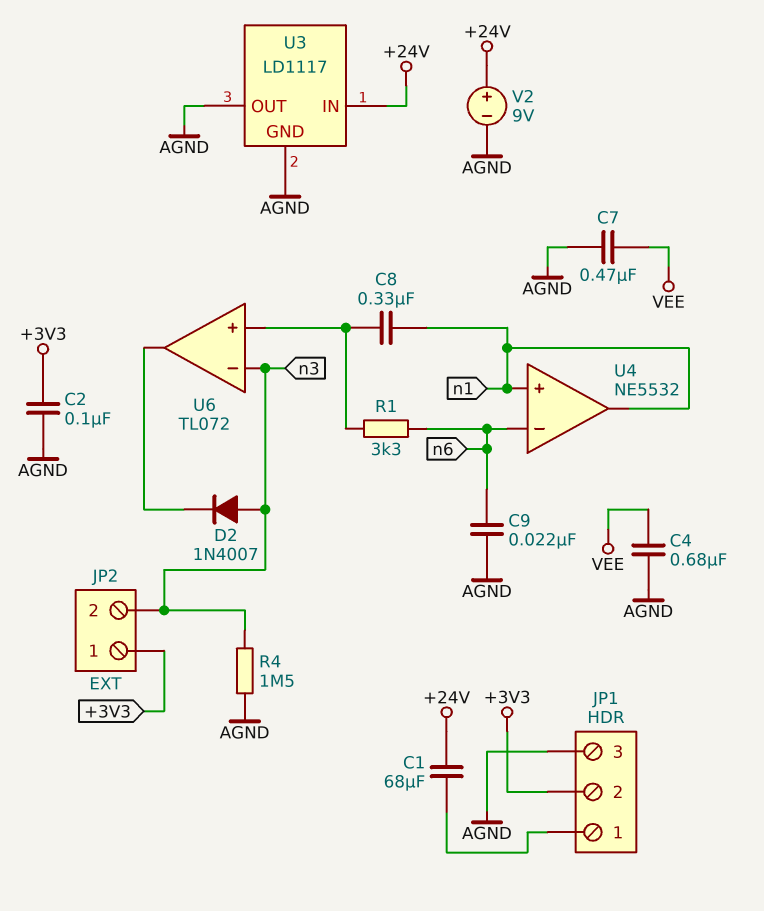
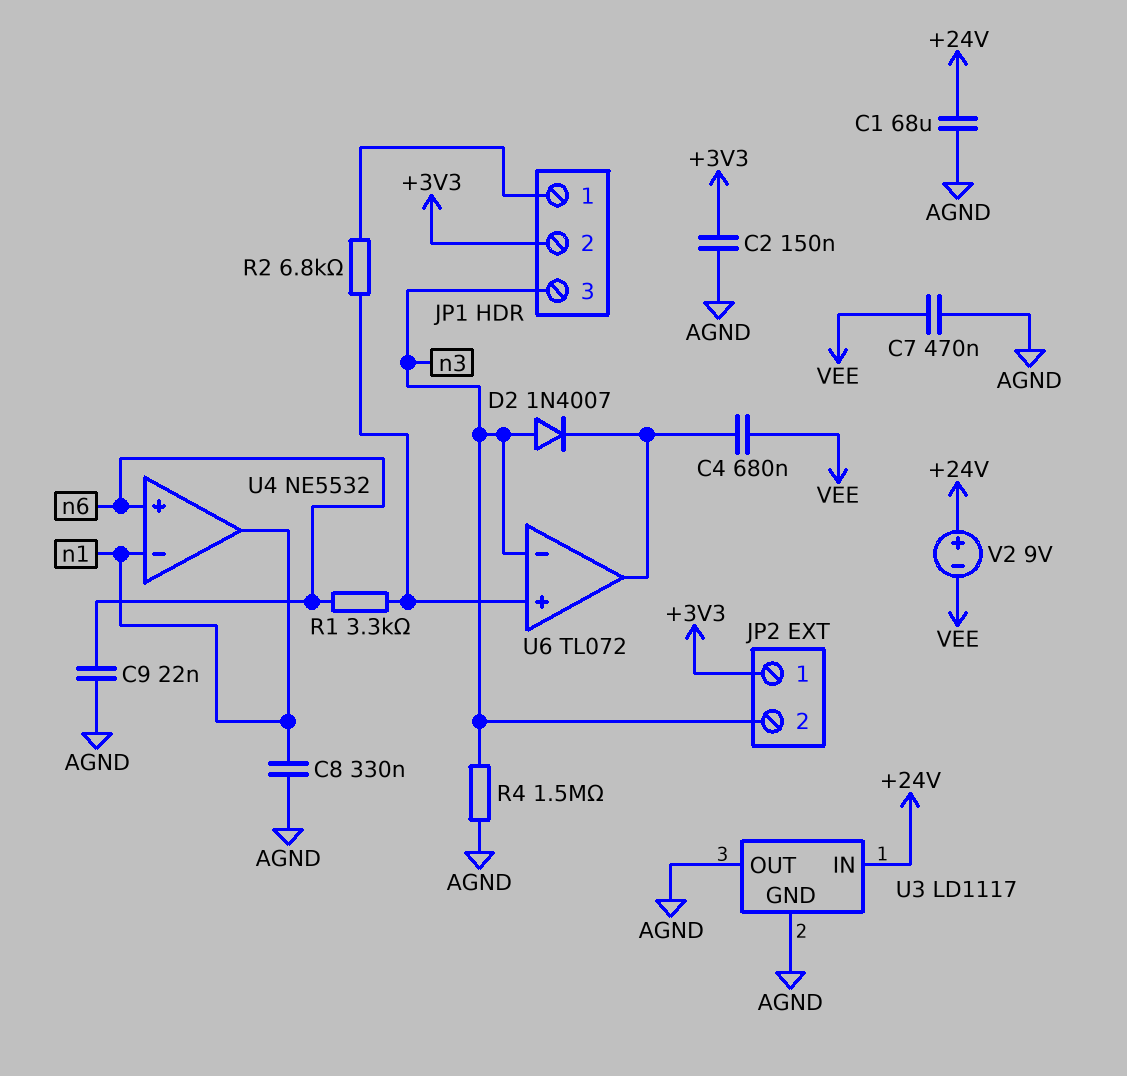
C1: 68uF (+24V, JP1/1) -> 68uF (+24V, AGND)
C2: 100nF (+3V3, AGND) -> 150nF (+3V3, AGND)
C4: 680nF (AGND, VEE) -> 680nF (U6/out, VEE)
C8: 330nF (U6/in+, n1) -> 330nF (AGND, n1)
JP1 pin 3: AGND -> n3
R2: none -> 6.8k (JP1/1, U6/in+)
U4 pin in+: n1 -> n6
U4 pin in-: n6 -> n1
V2: 9V (plus +24V, minus AGND) -> 9V (plus +24V, minus VEE)

